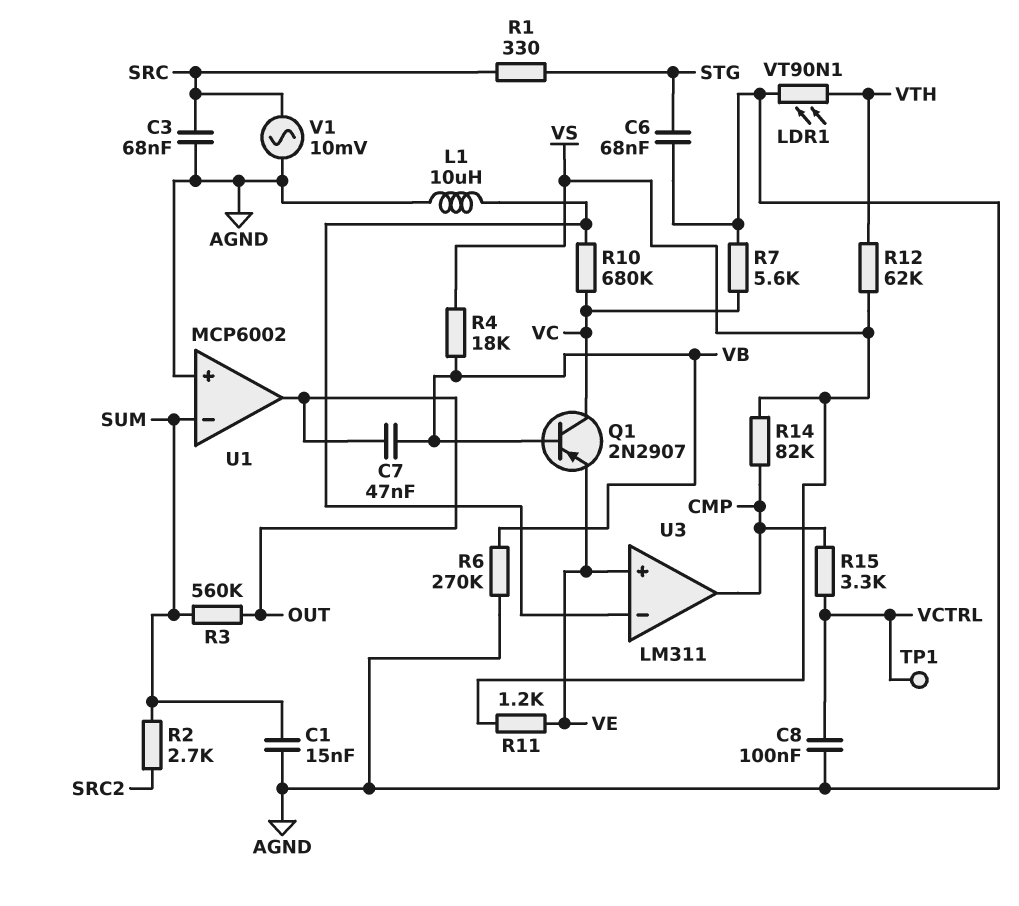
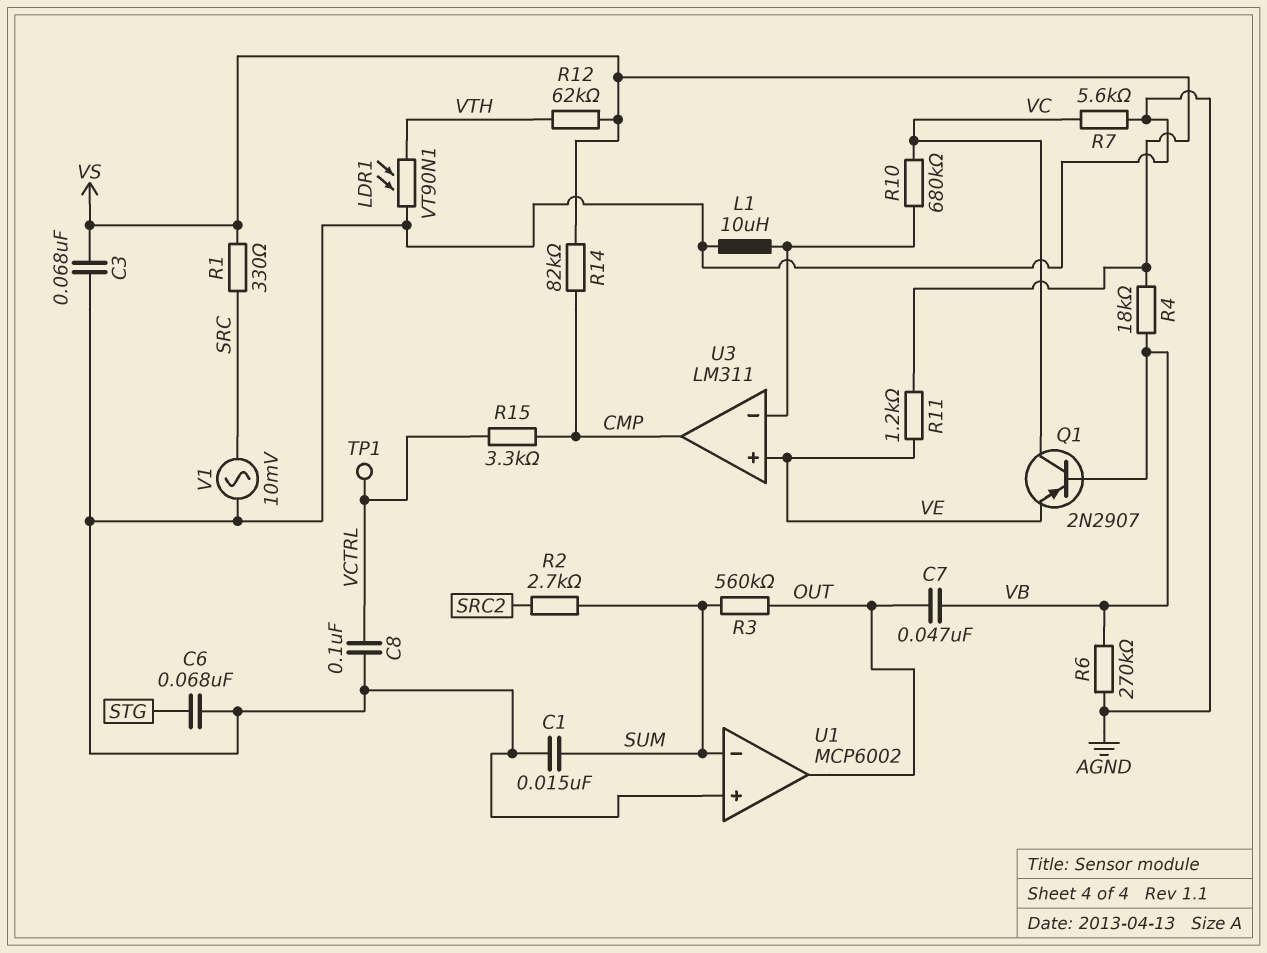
C3: 68nF (AGND, SRC) -> 68nF (AGND, VS)
R1: 330 (SRC, STG) -> 330 (SRC, VS)

